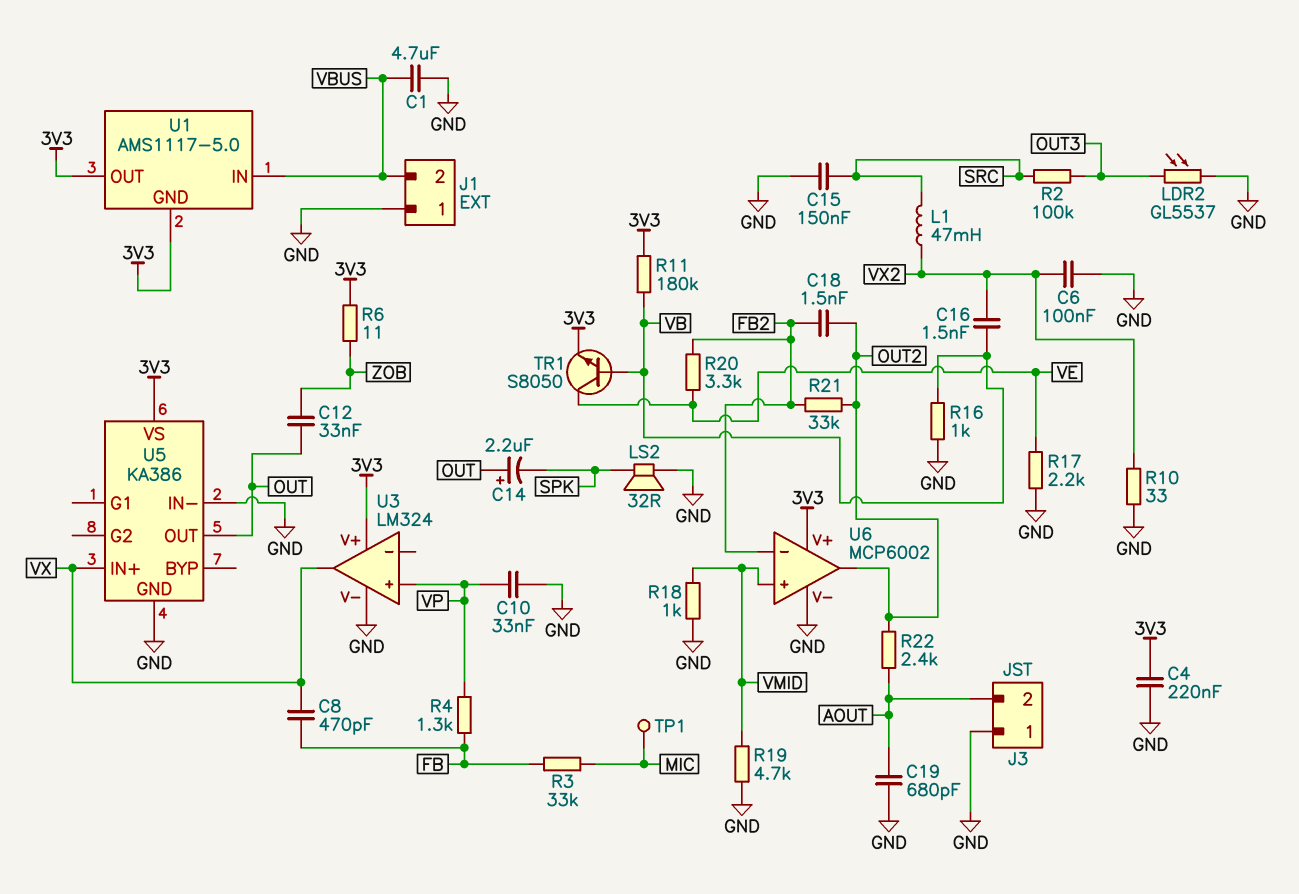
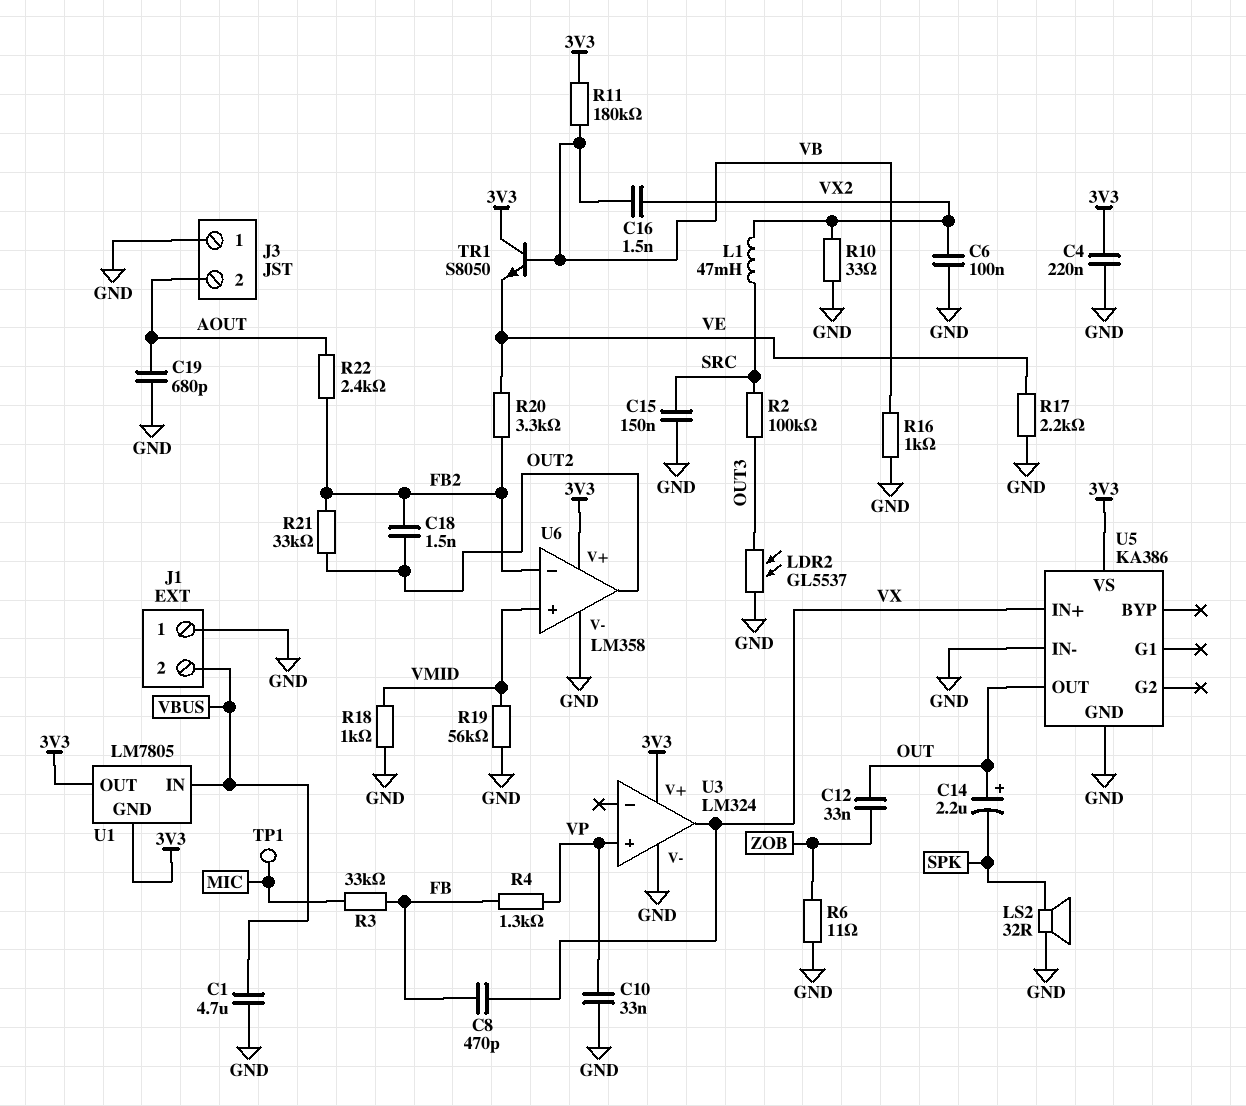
R6: 11 (3V3, ZOB) -> 11 (GND, ZOB)
R19: 4.7k (GND, VMID) -> 56k (GND, VMID)
R22: 2.4k (AOUT, OUT2) -> 2.4k (AOUT, FB2)
TR1: NPN S8050 (B VB, C VE, E 3V3) -> NPN S8050 (B VB, C 3V3, E VE)
U1: AMS1117-5.0 -> LM7805
U6: MCP6002 -> LM358

